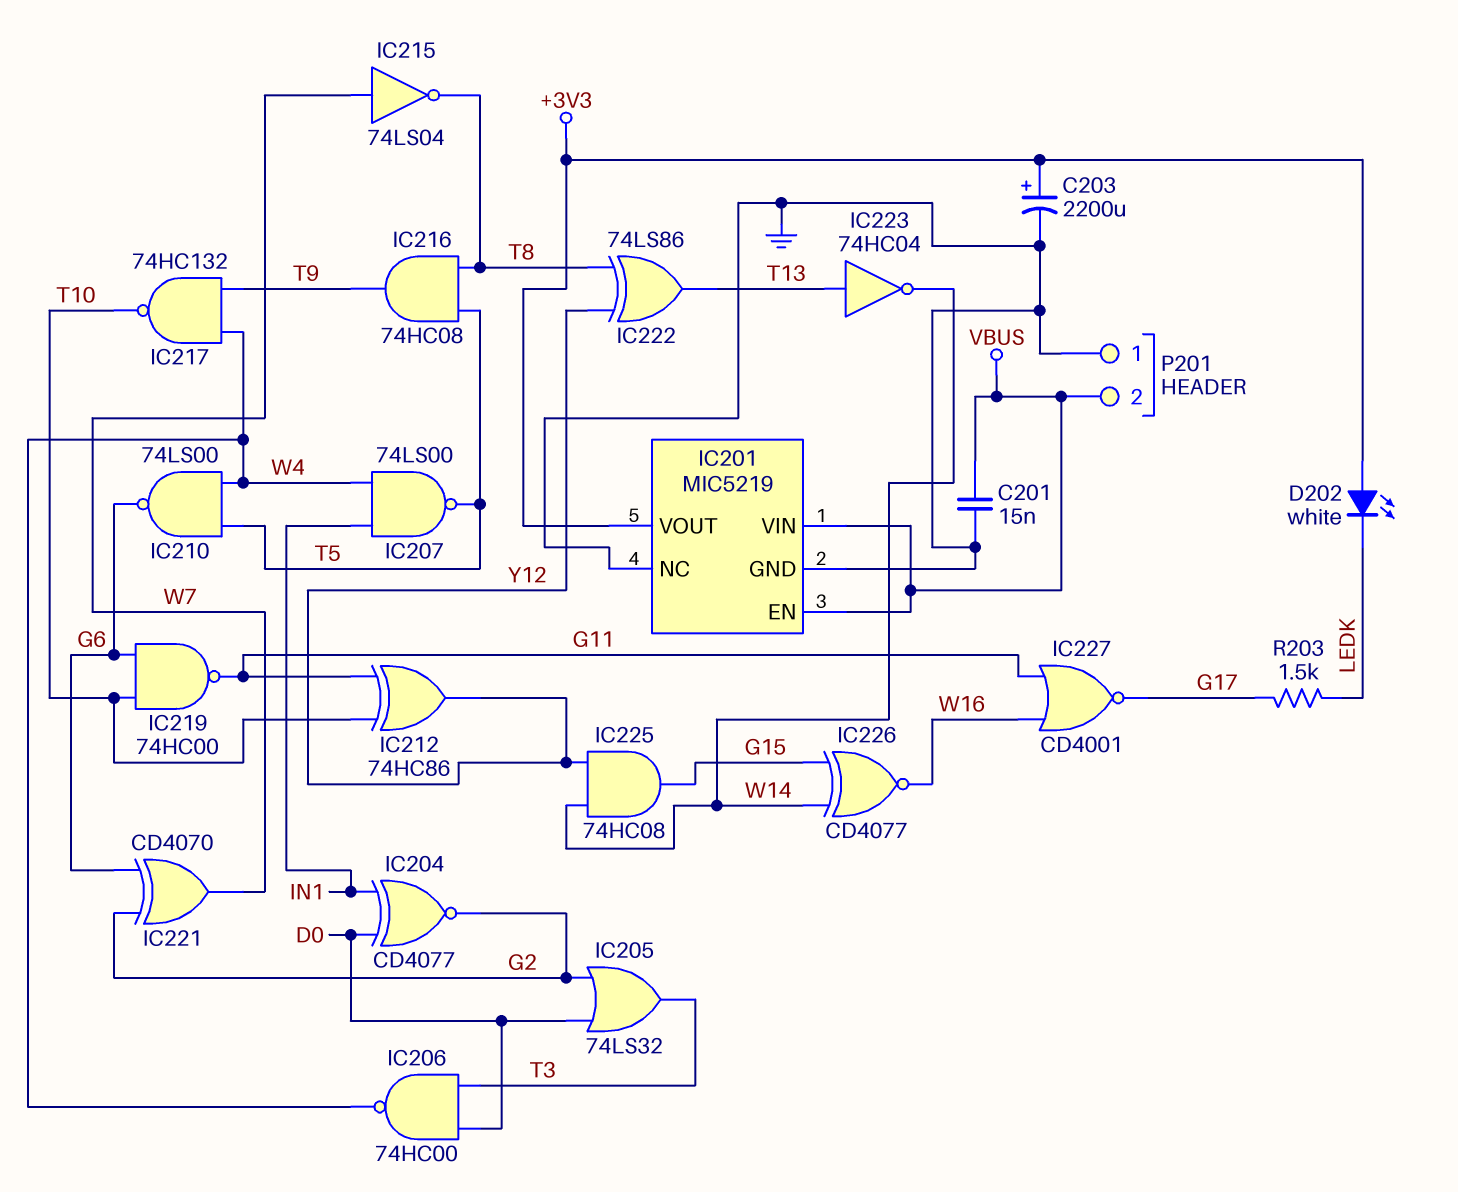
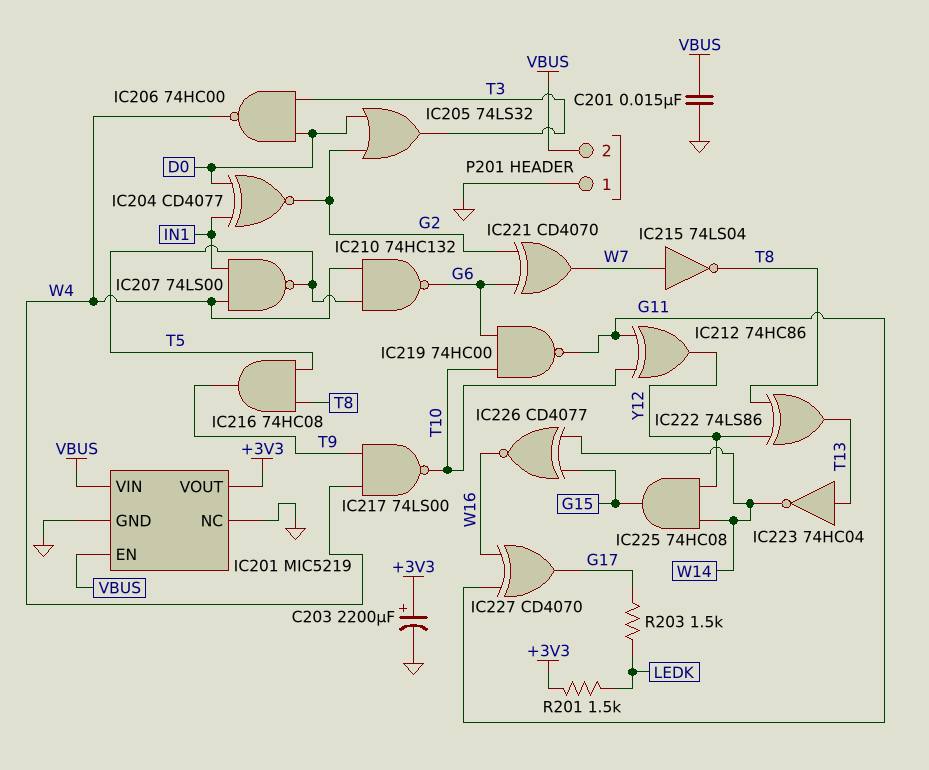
D202: LED white (A +3V3, K LEDK) -> none
IC210: NAND 74LS00 (in T5, in W4, out G6) -> NAND 74HC132 (in T5, in W4, out G6)
IC217: NAND 74HC132 (in T9, in W4, out T10) -> NAND 74LS00 (in T9, in W4, out T10)
IC227: NOR CD4001 (in G11, in W16, out G17) -> XOR CD4070 (in G11, in W16, out G17)
R201: none -> 1.5k (+3V3, LEDK)

